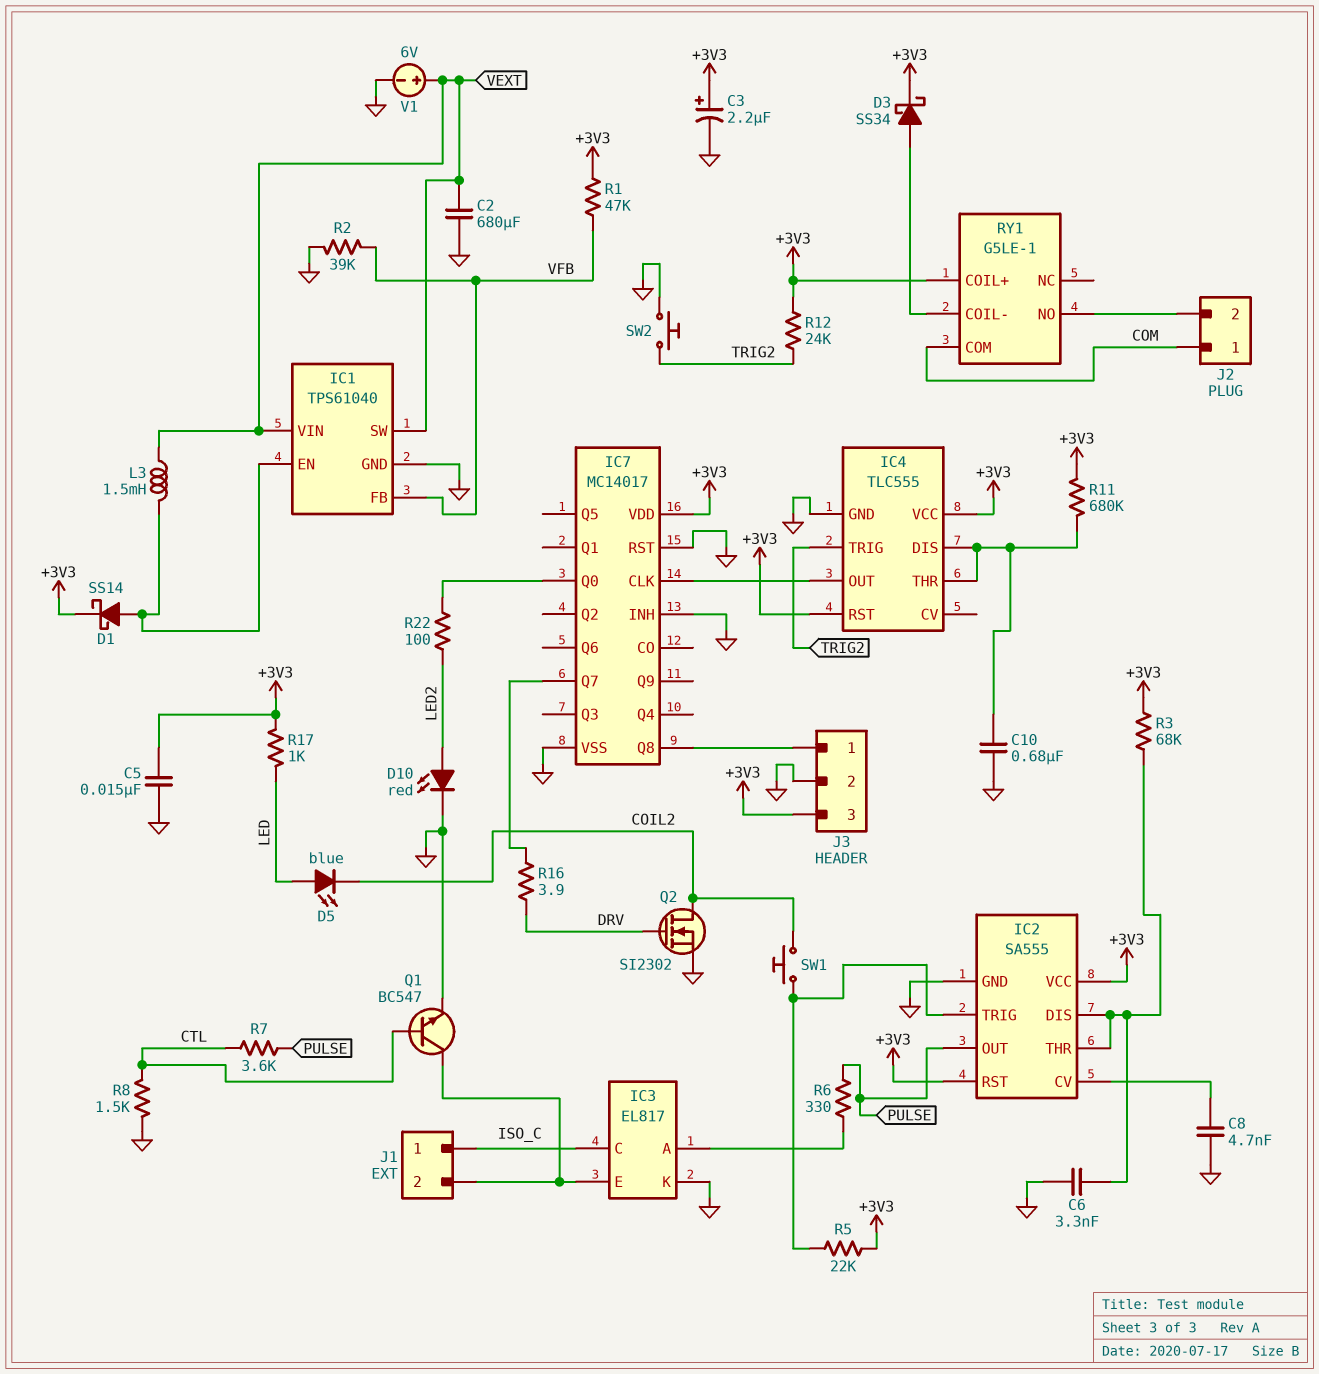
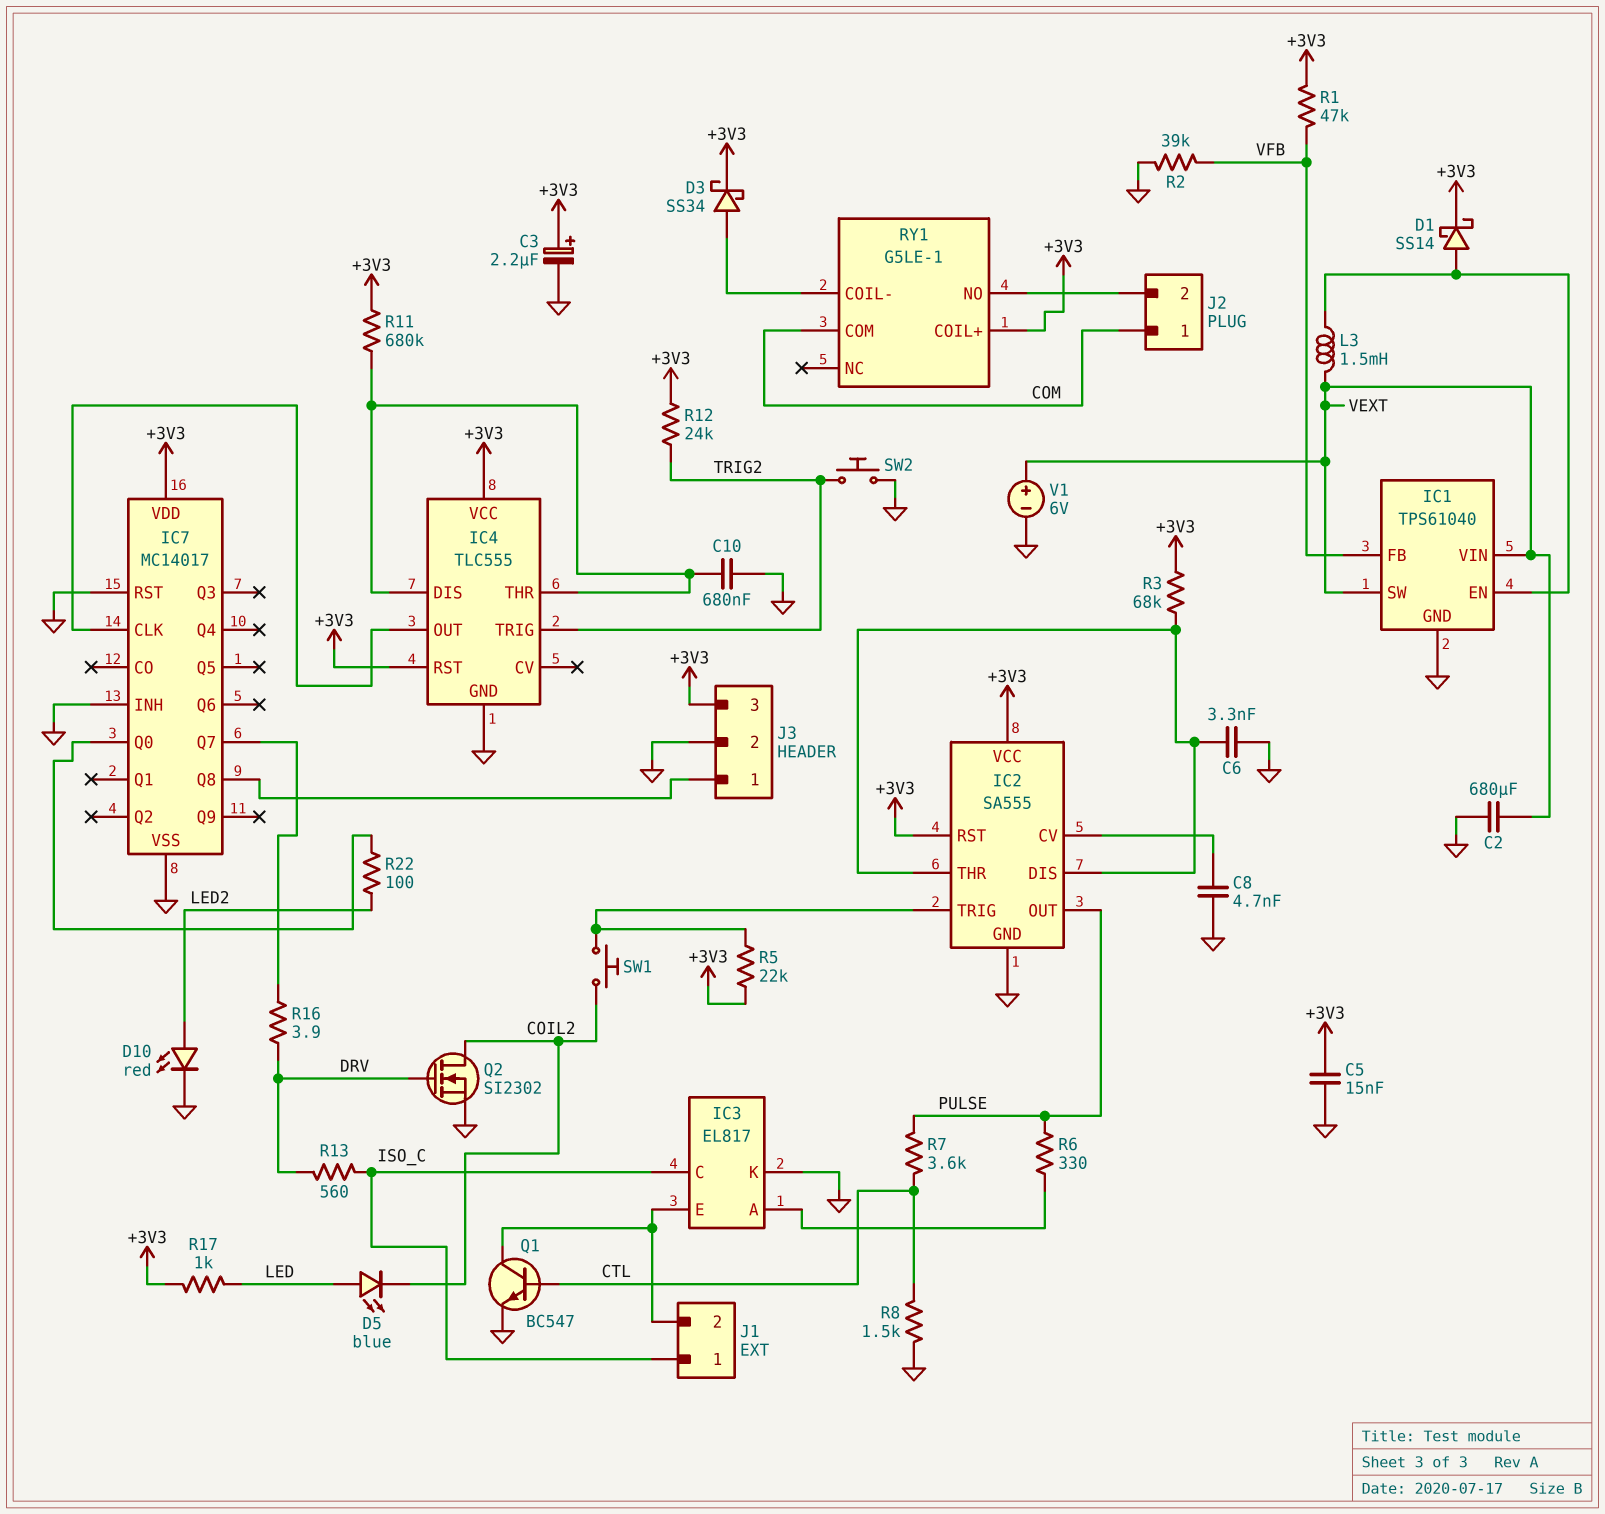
R13: none -> 560 (DRV, ISO_C)

